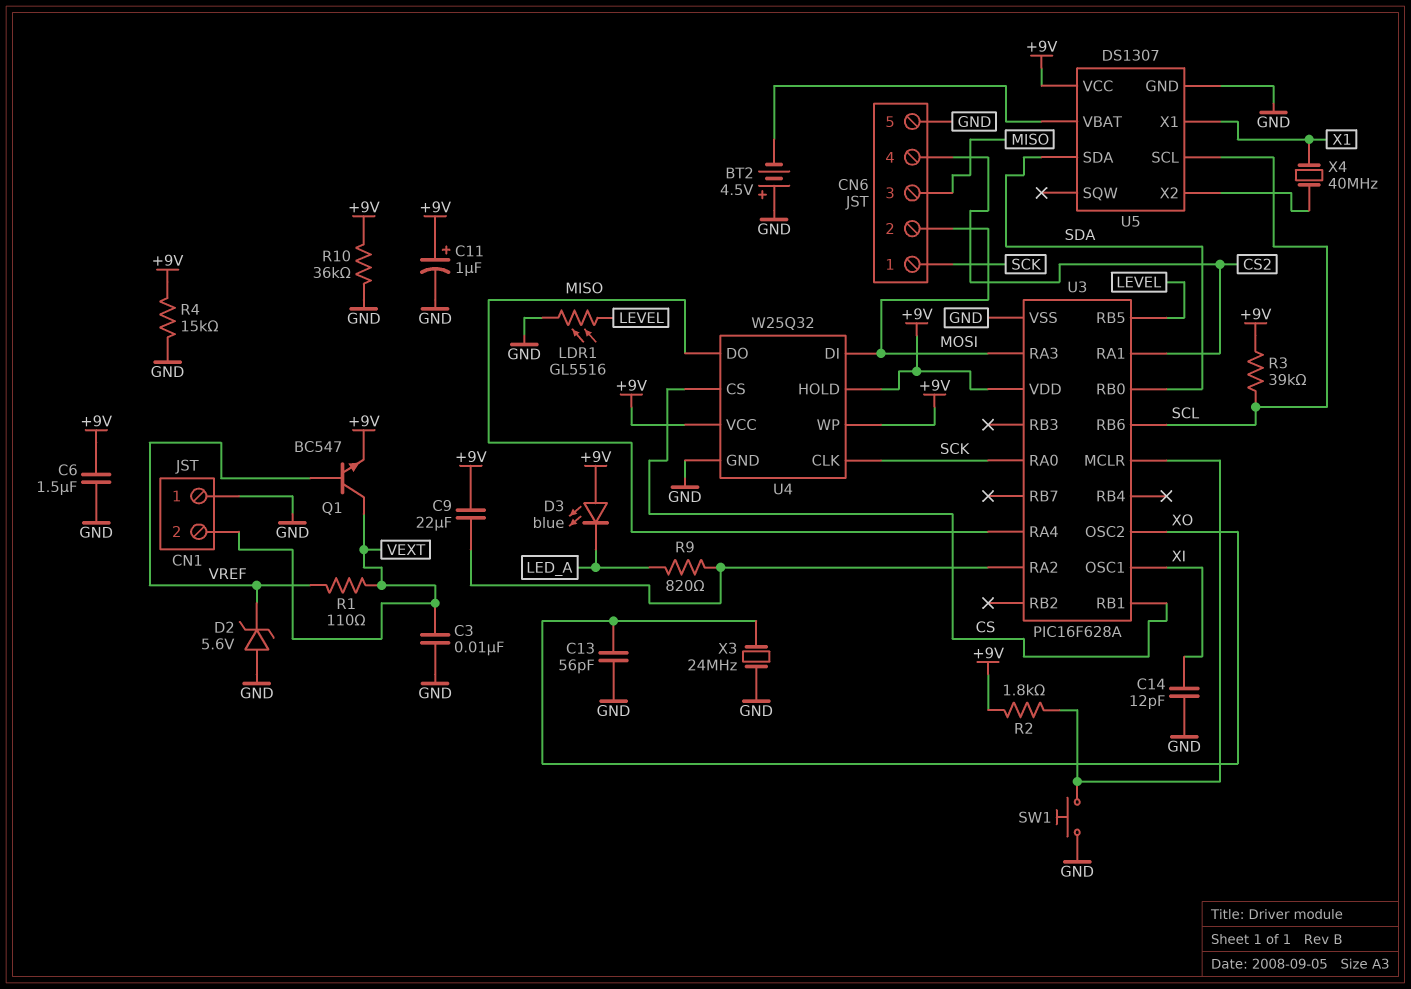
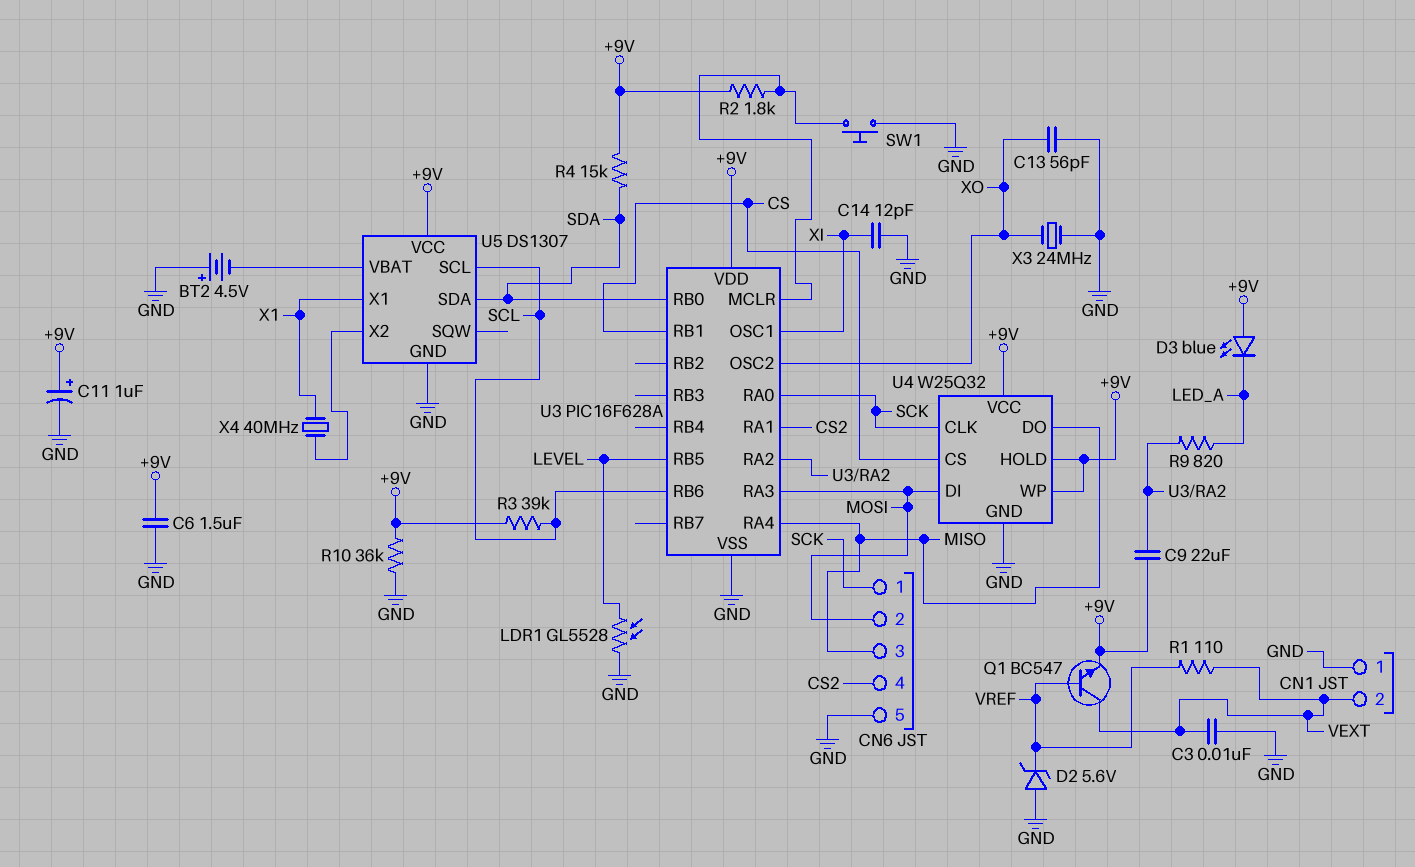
LDR1: GL5516 (GND, LEVEL) -> GL5528 (GND, LEVEL)
R4: 15k (+9V, GND) -> 15k (+9V, SDA)

